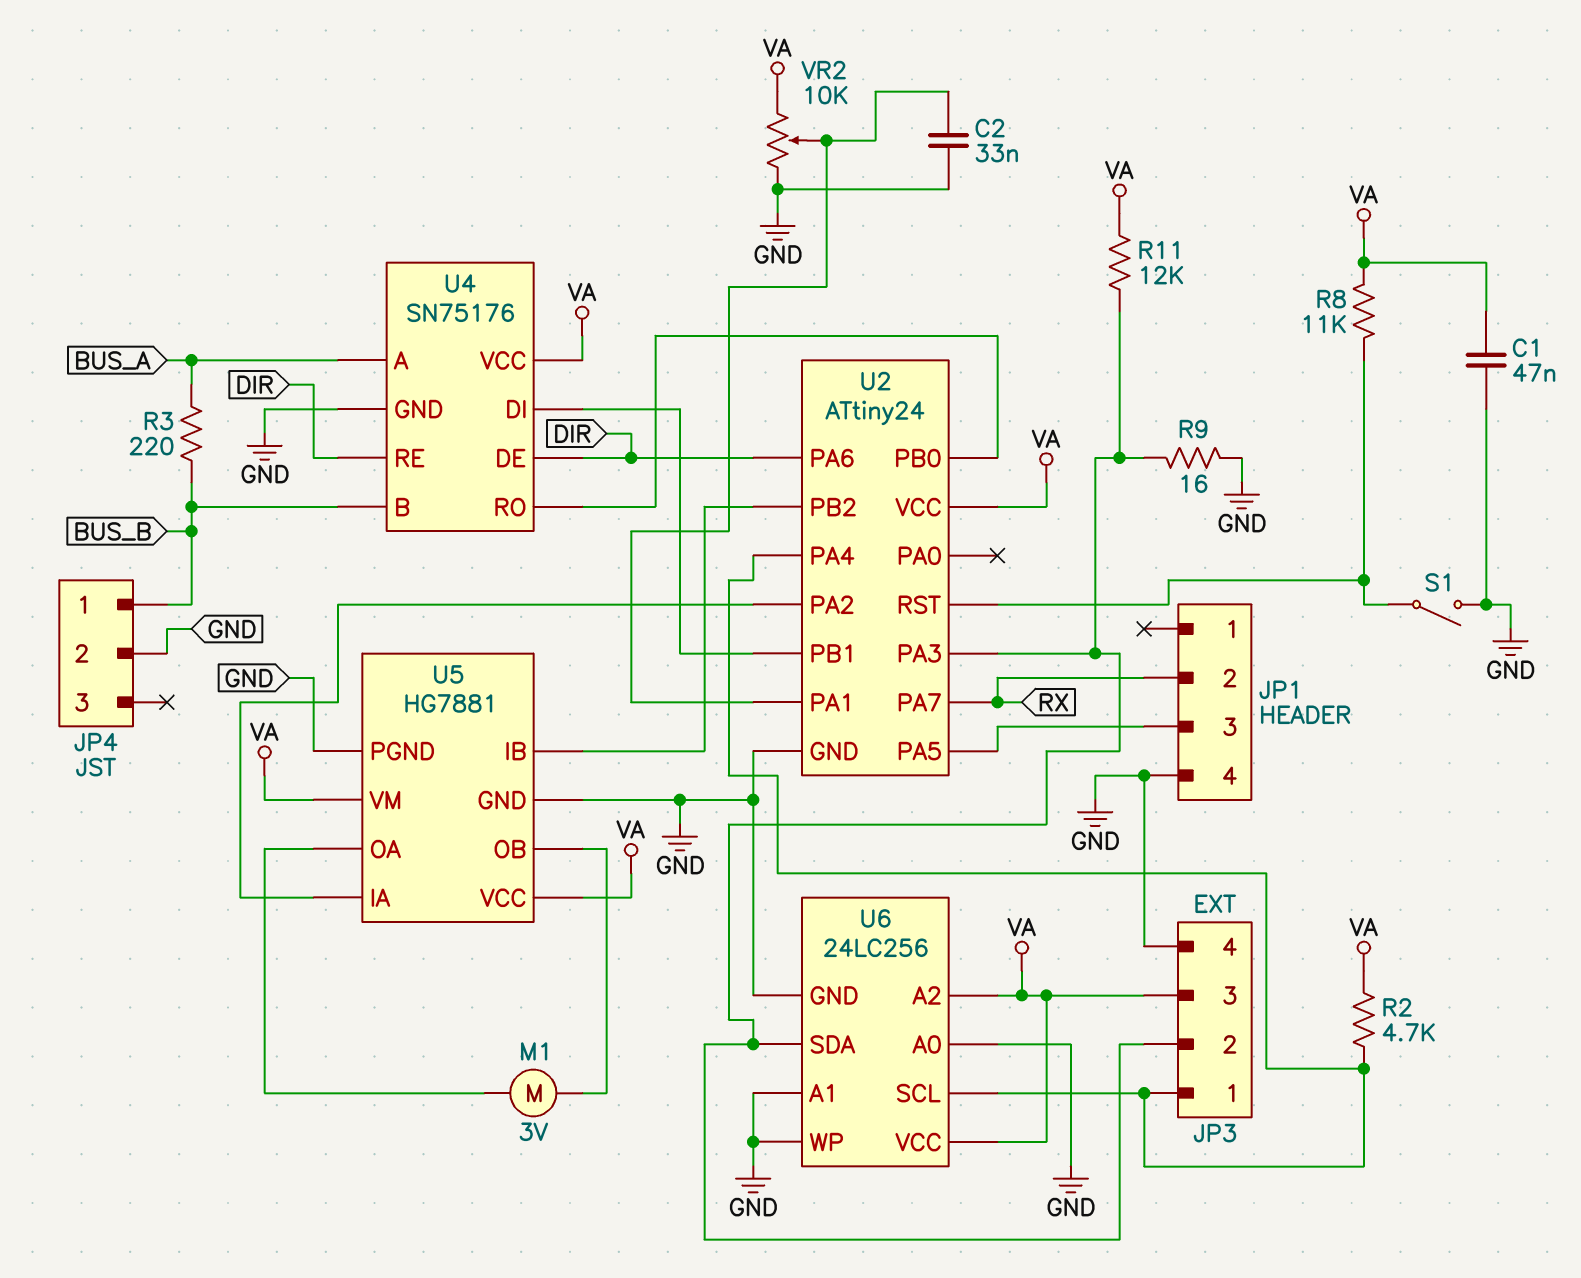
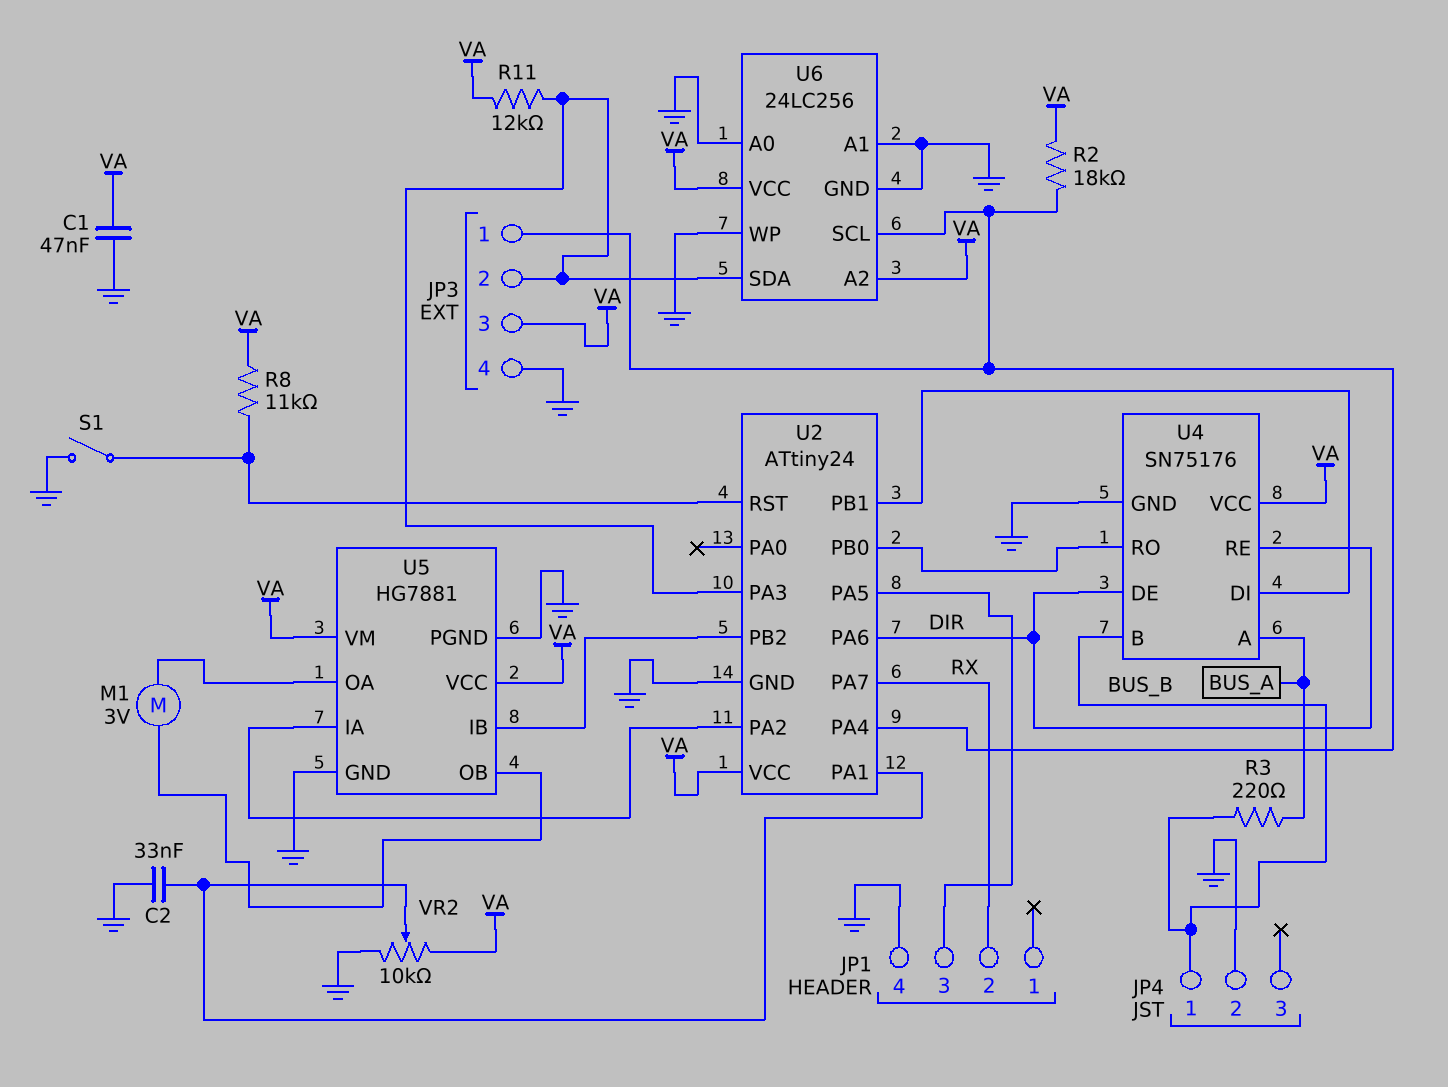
R2: 4.7k (JP3/1, VA) -> 18k (JP3/1, VA)
R9: 16 (GND, JP3/2) -> none

